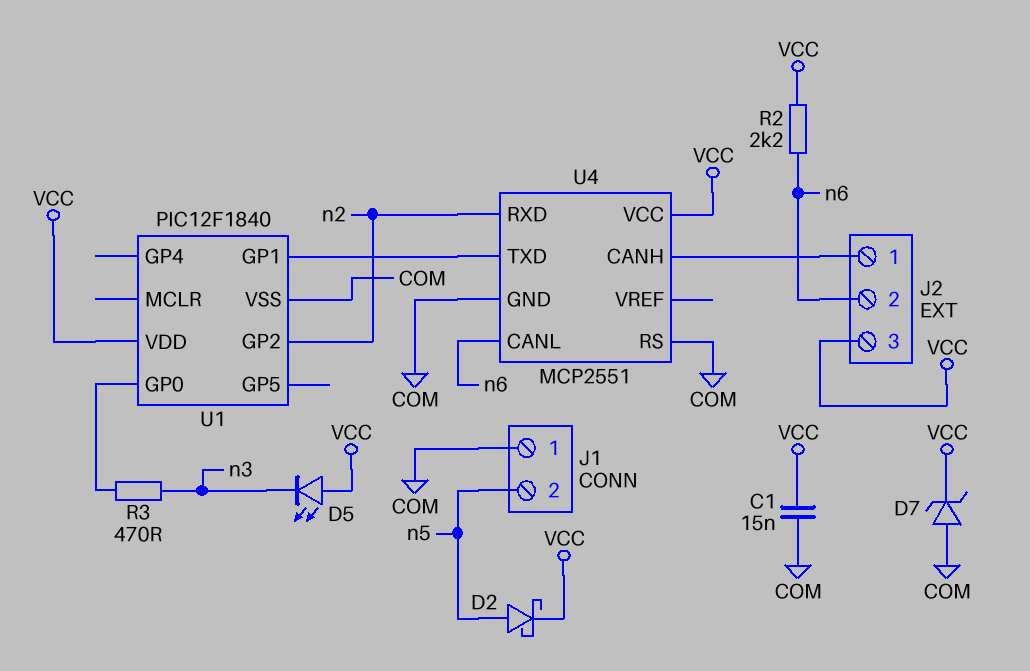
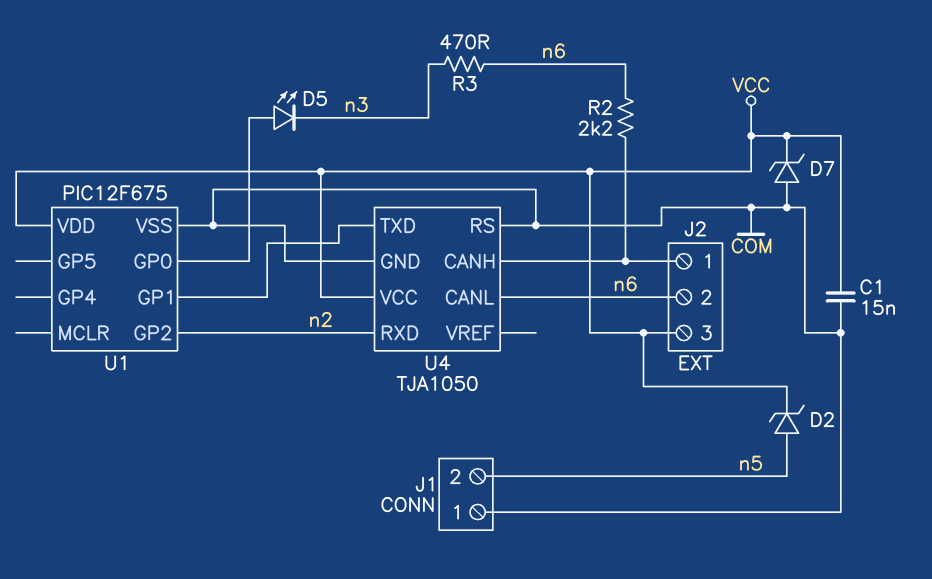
D2: schottky (A n5, K VCC) -> zener (A n5, K VCC)
D5: LED (A VCC, K n3) -> LED (A U1/GP0, K n3)
R2: 2.2k (VCC, n6) -> 2.2k (J2/1, n6)
R3: 470 (U1/GP0, n3) -> 470 (n3, n6)
U1: PIC12F1840 -> PIC12F675
U4: MCP2551 -> TJA1050

